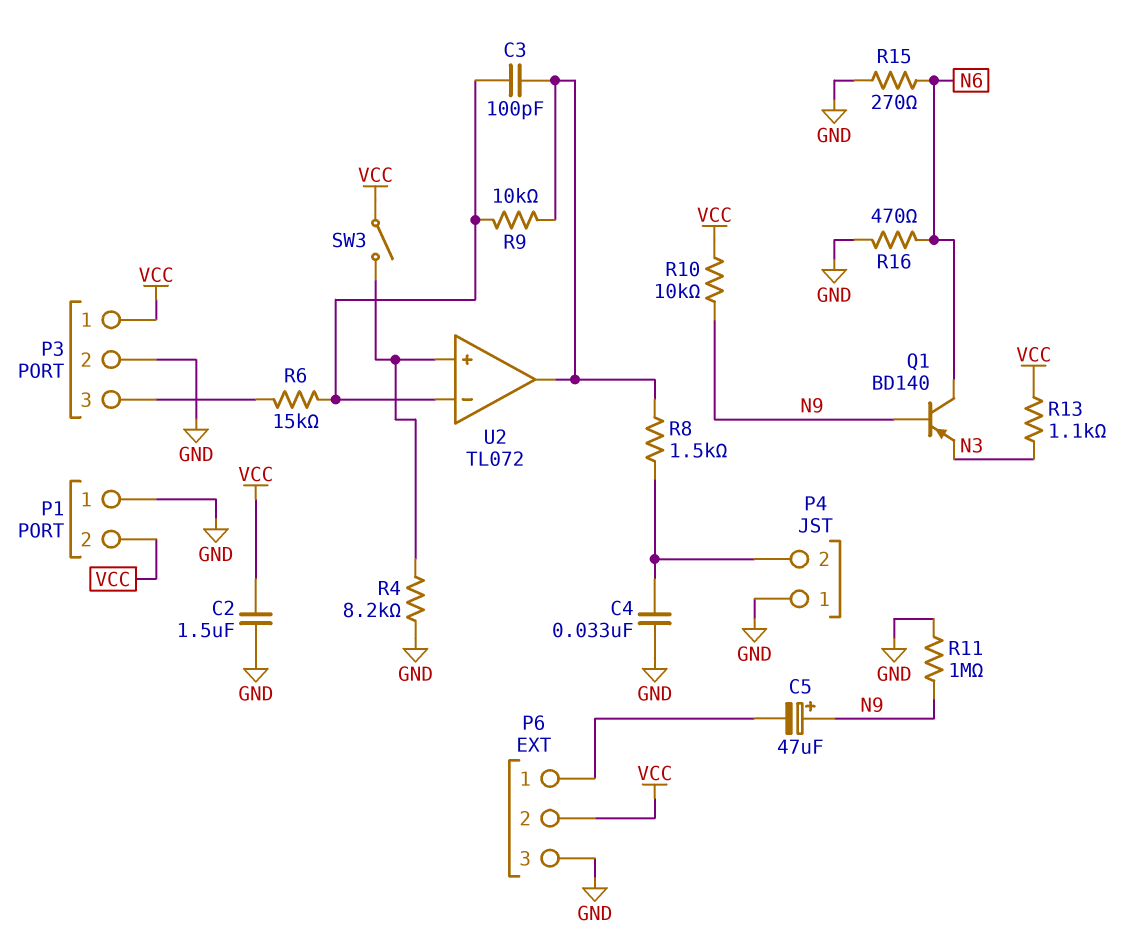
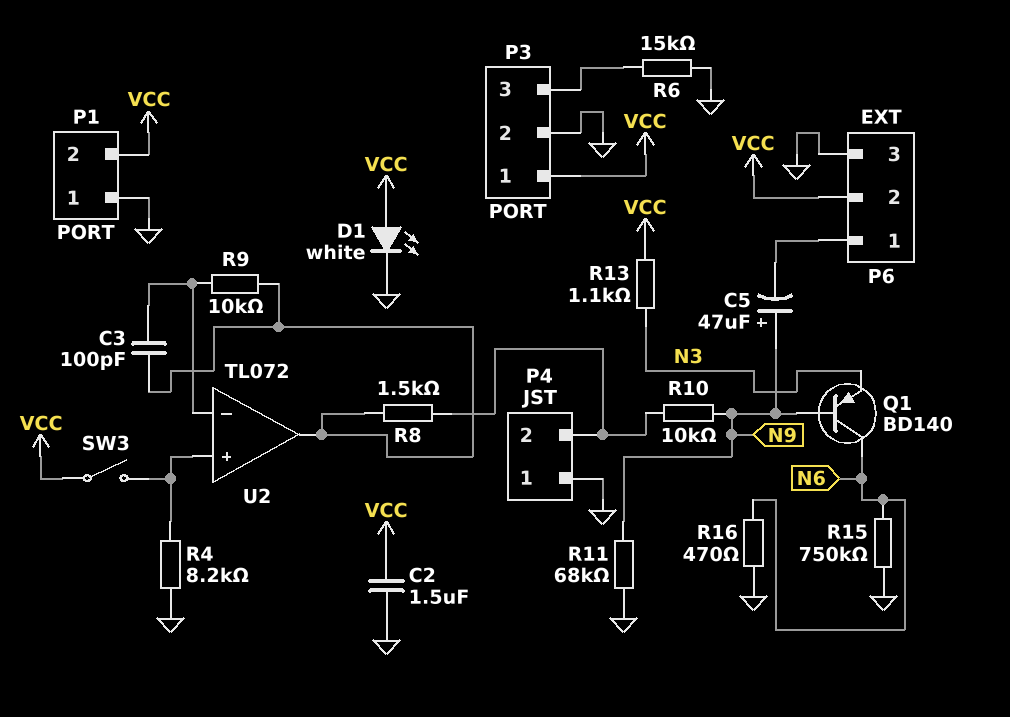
C4: 33nF (GND, P4/2) -> none
D1: none -> LED white (A VCC, K GND)
R6: 15k (P3/3, U2/in-) -> 15k (GND, P3/3)
R10: 10k (N9, VCC) -> 10k (N9, P4/2)
R11: 1M (GND, N9) -> 68k (GND, N9)
R15: 270 (GND, N6) -> 750k (GND, N6)

